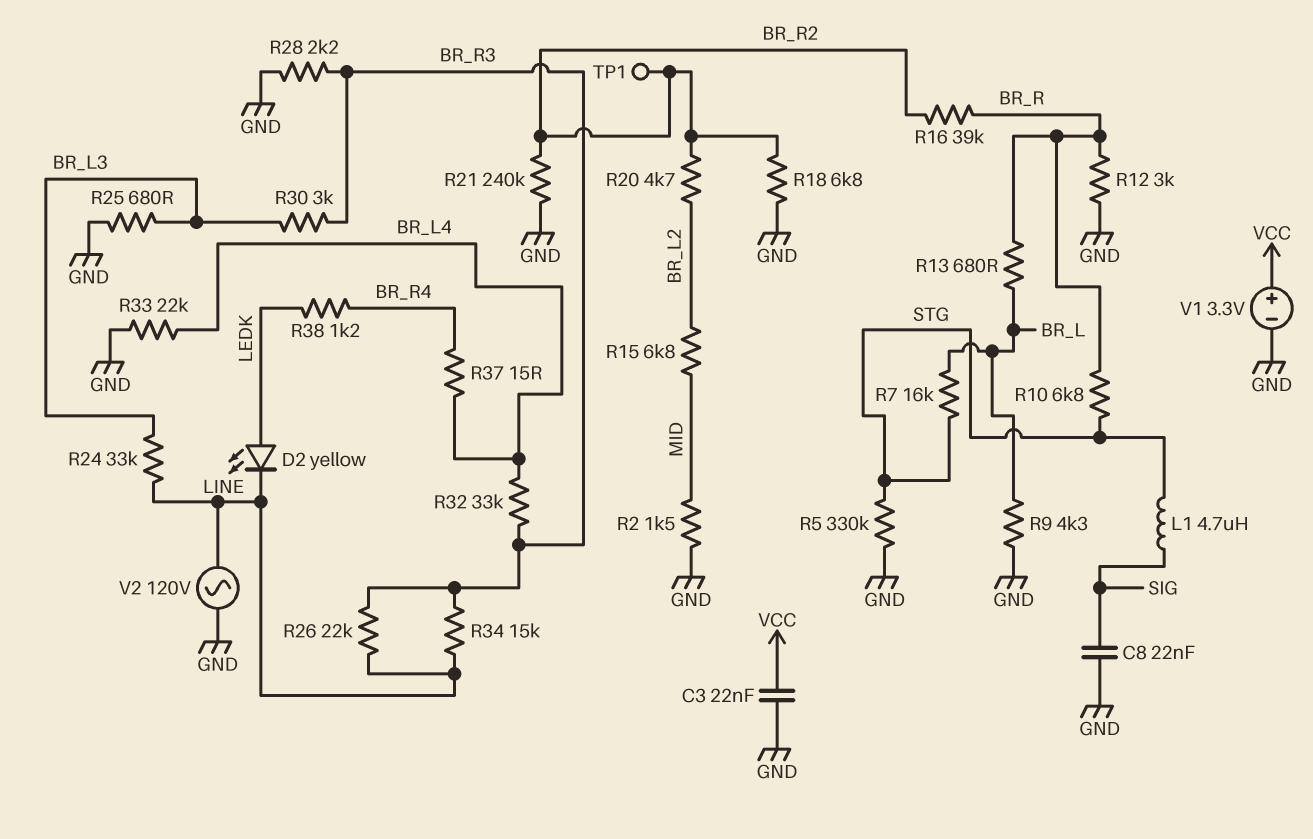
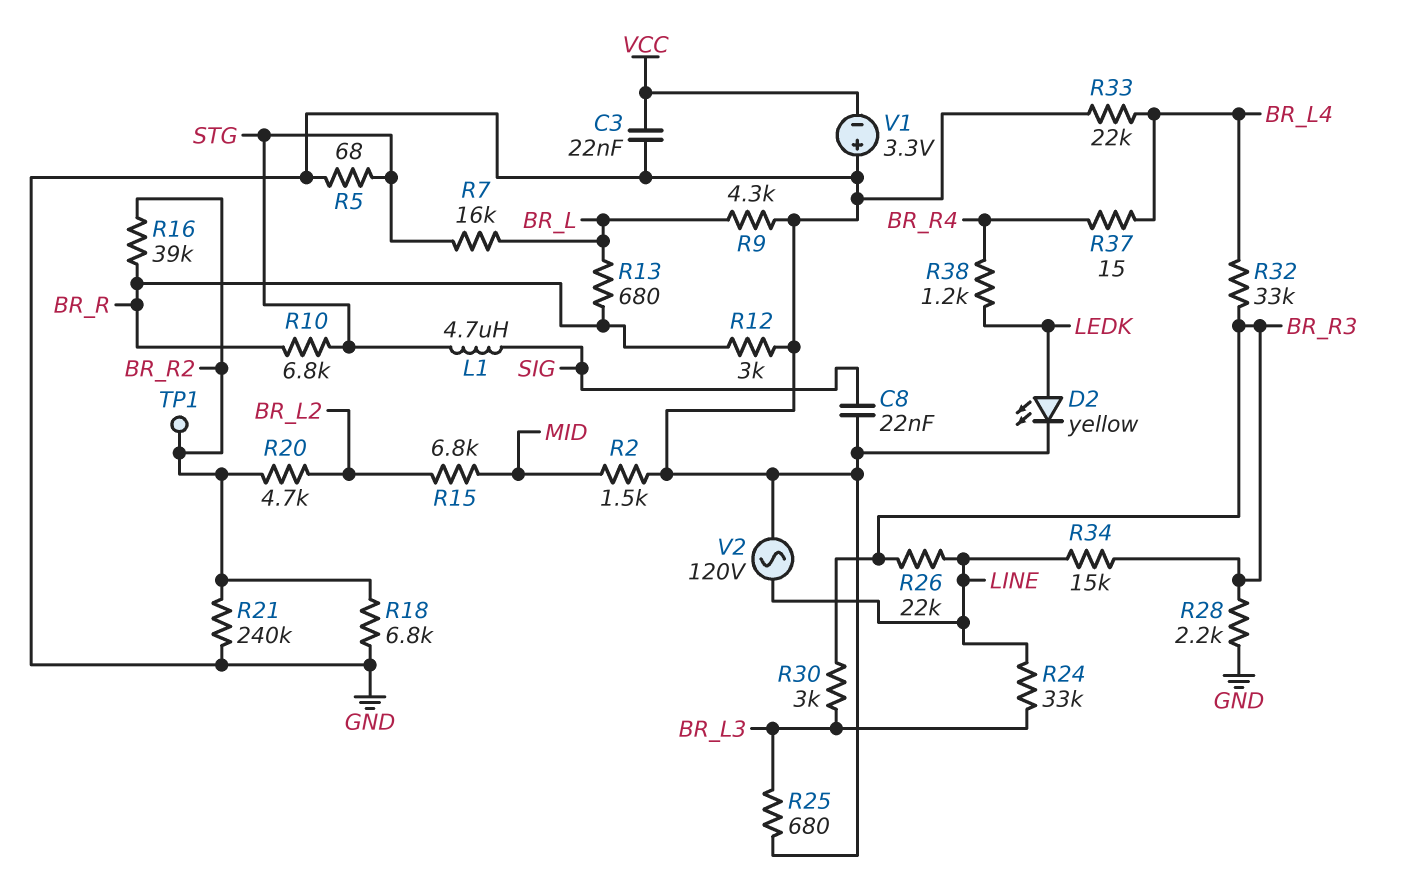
D2: LED yellow (A LEDK, K LINE) -> LED yellow (A LEDK, K GND)
R5: 330k (GND, STG) -> 68 (GND, STG)
V1: 3.3V (plus VCC, minus GND) -> 3.3V (plus GND, minus VCC)

